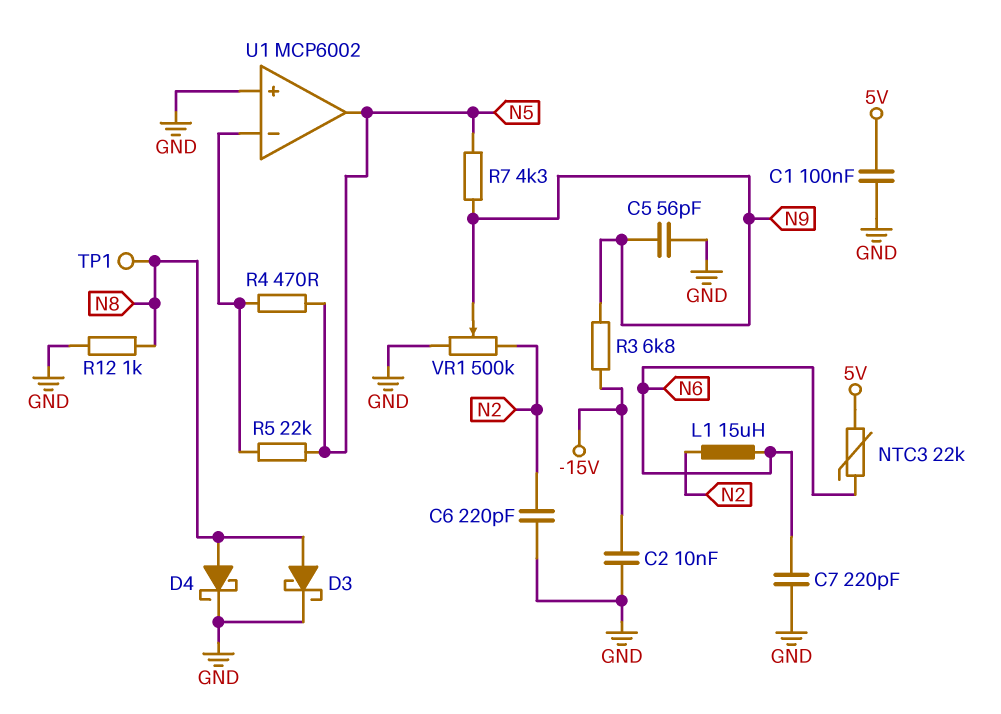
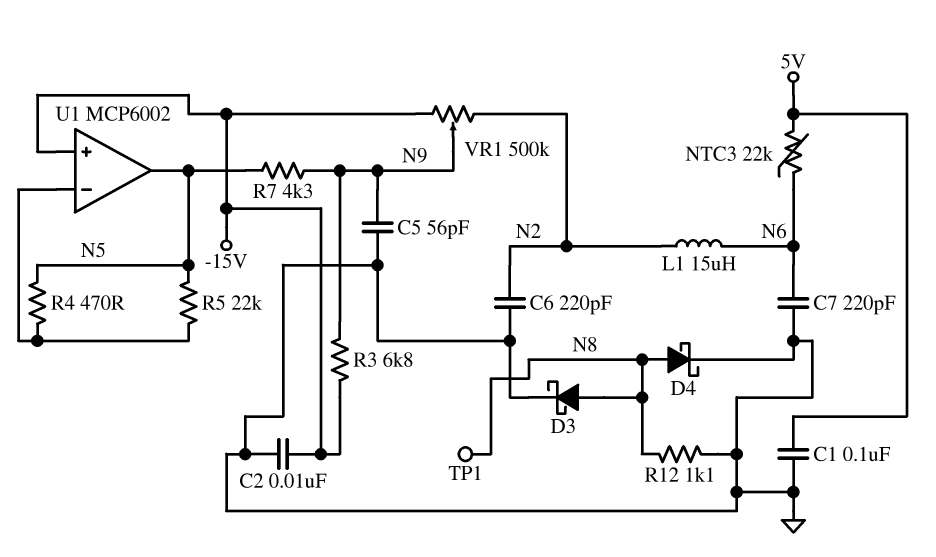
R12: 1k (GND, N8) -> 1.1k (GND, N8)
U1 pin in+: GND -> -15V
VR1: 500k (GND, N2, wiper N9) -> 500k (-15V, N2, wiper N9)

